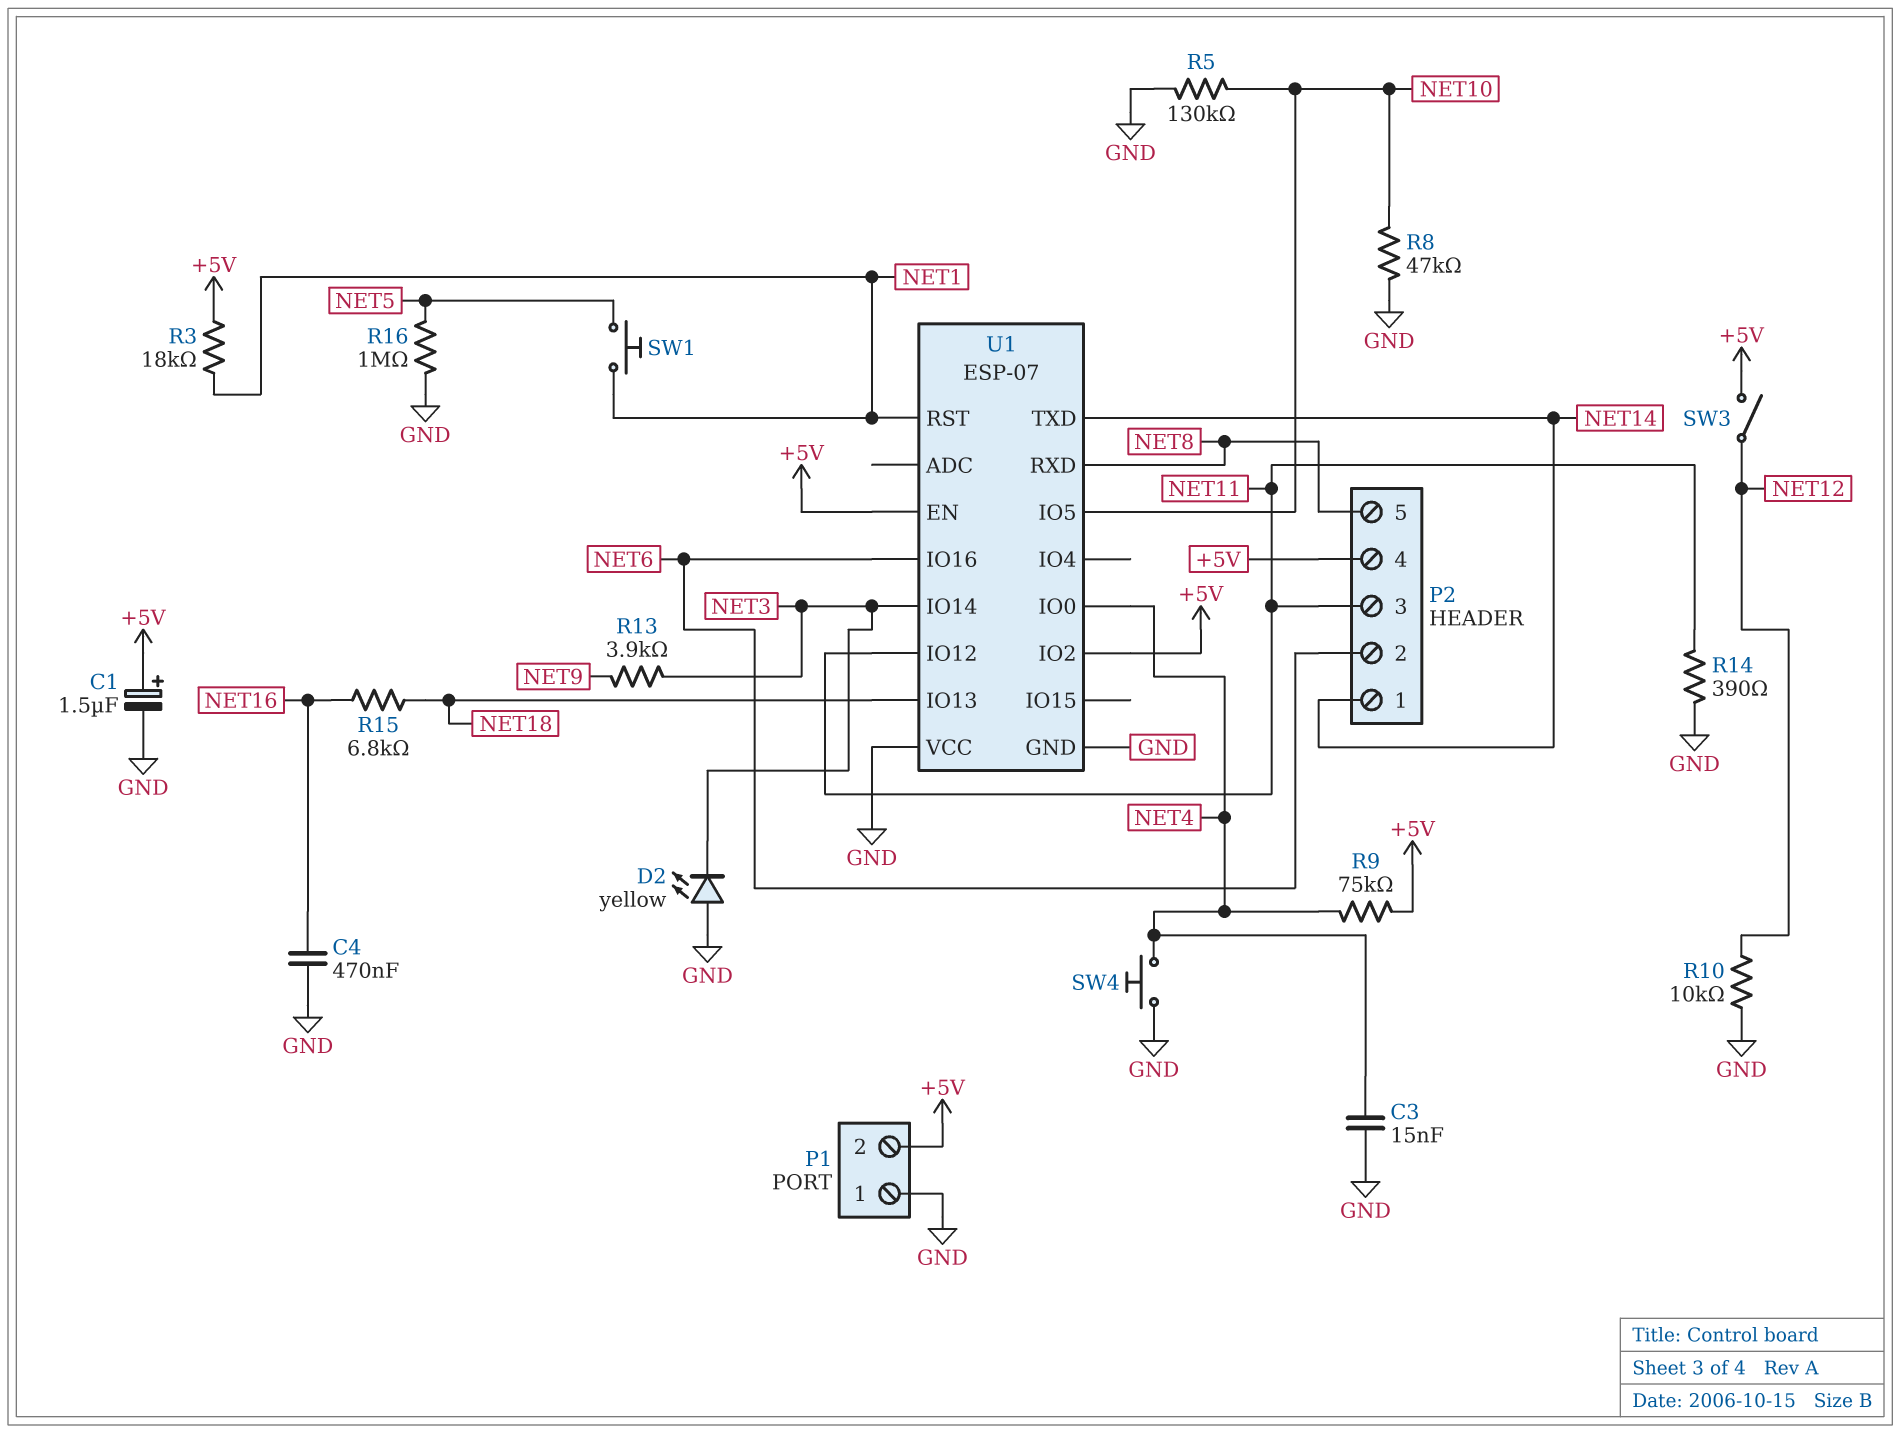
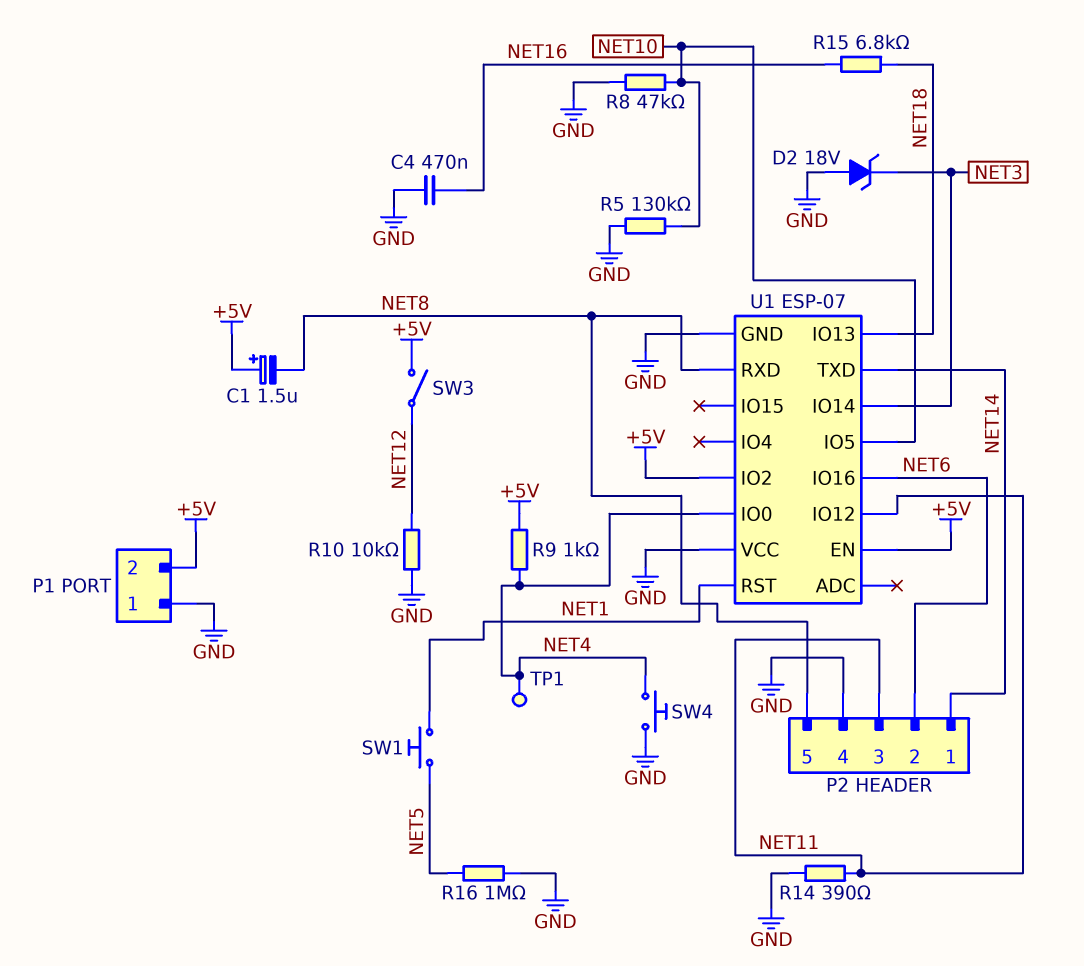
C1: 1.5uF (plus +5V, minus GND) -> 1.5uF (plus +5V, minus NET8)
C3: 15nF (GND, NET4) -> none
D2: LED yellow (A GND, K NET3) -> zener 18V (A GND, K NET3)
P2 pin 4: +5V -> GND
R3: 18k (+5V, NET1) -> none
R9: 75k (+5V, NET4) -> 1k (+5V, NET4)
R13: 3.9k (NET3, NET9) -> none
TP1: none -> test point (NET4)

